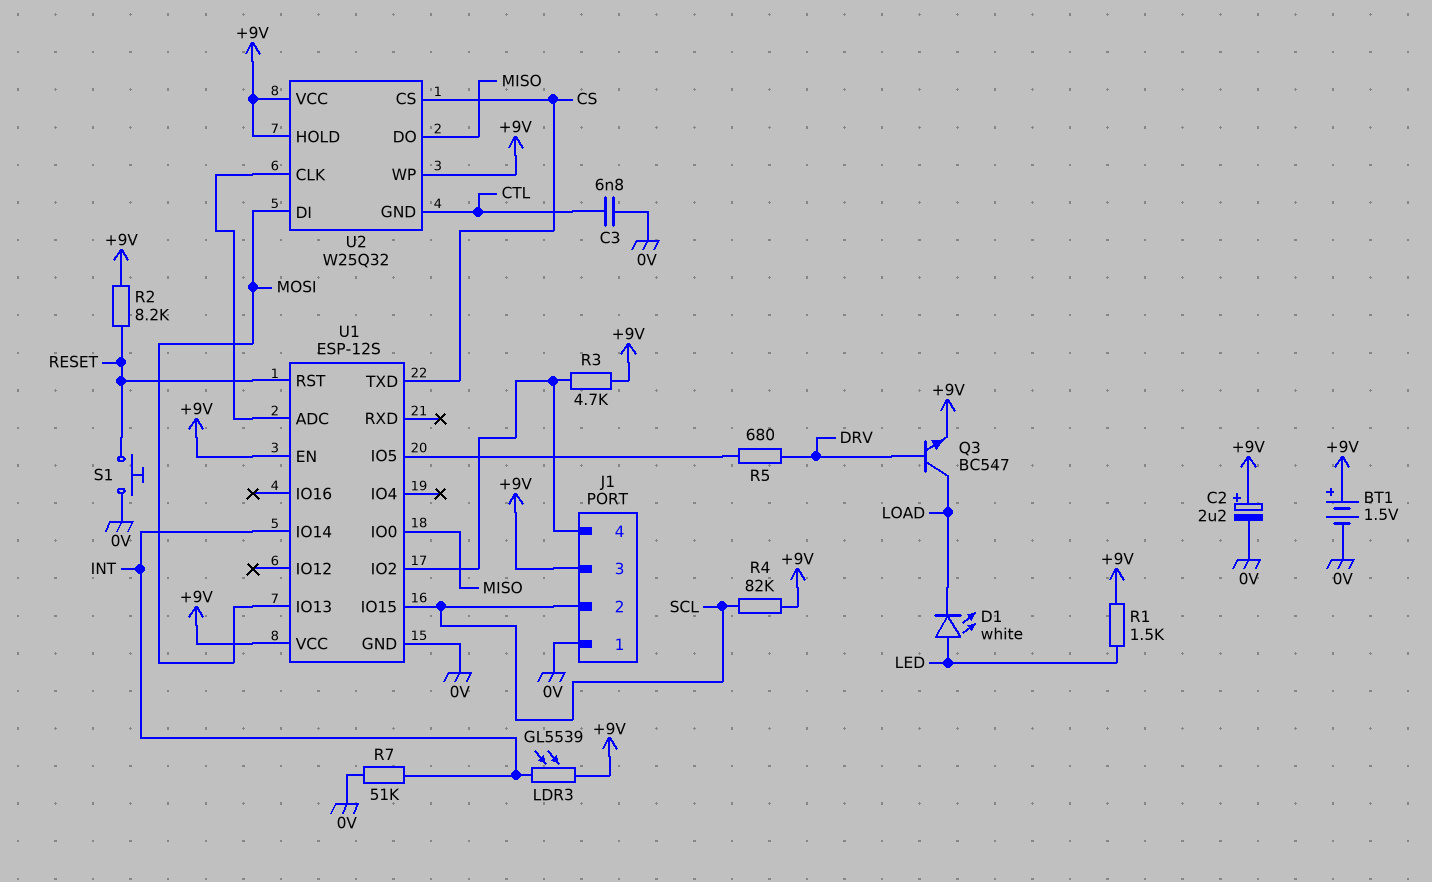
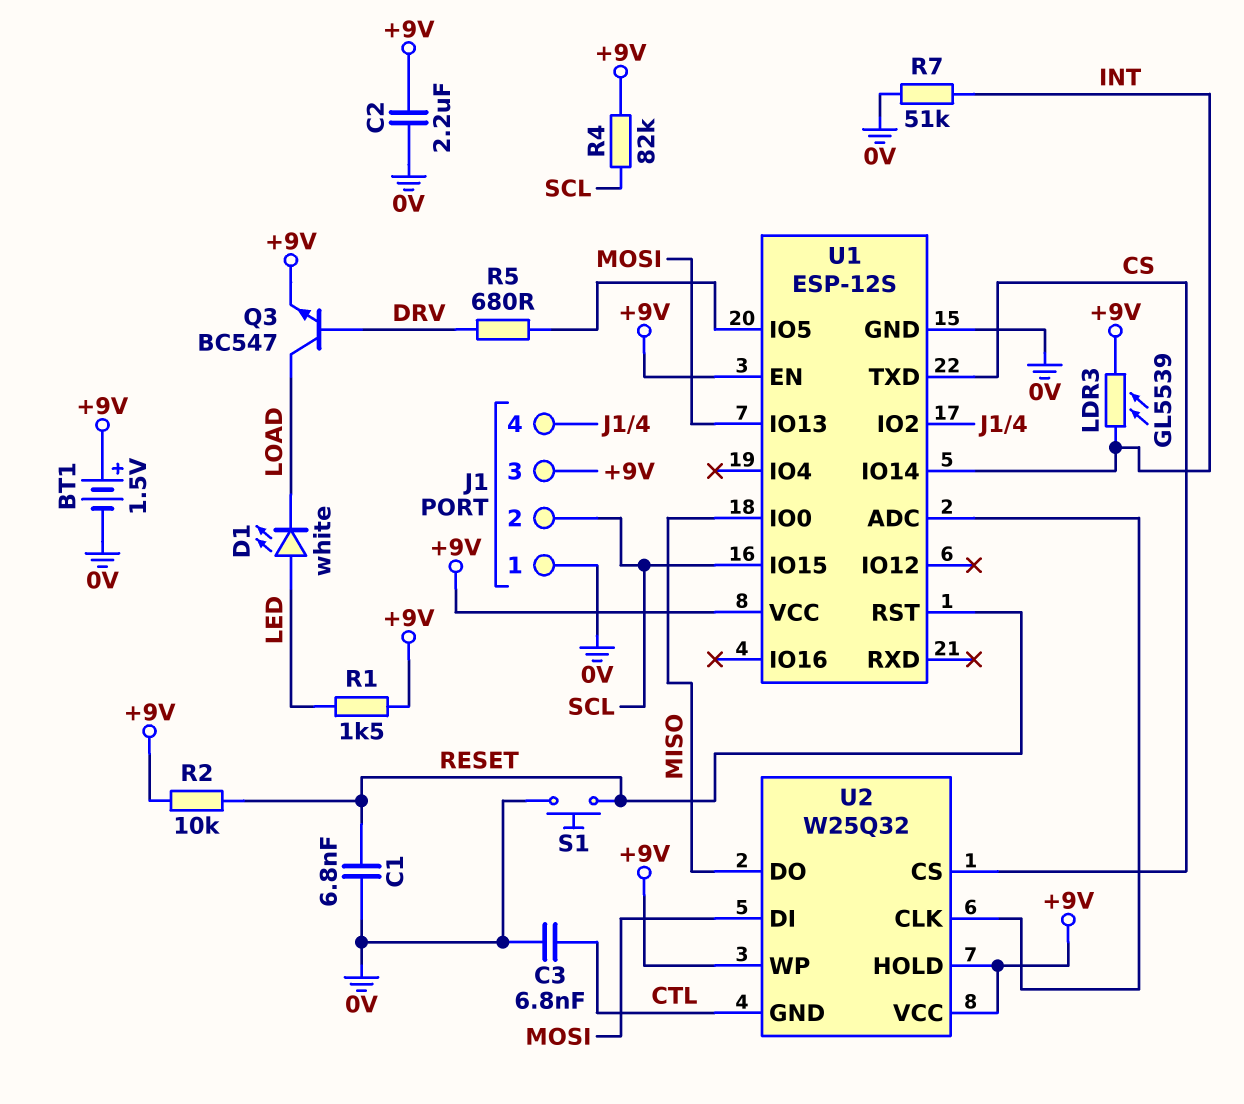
C1: none -> 6.8nF (0V, RESET)
C2: 2.2uF (plus +9V, minus 0V) -> 2.2uF (+9V, 0V)
R2: 8.2k (+9V, RESET) -> 10k (+9V, RESET)
R3: 4.7k (+9V, J1/4) -> none

